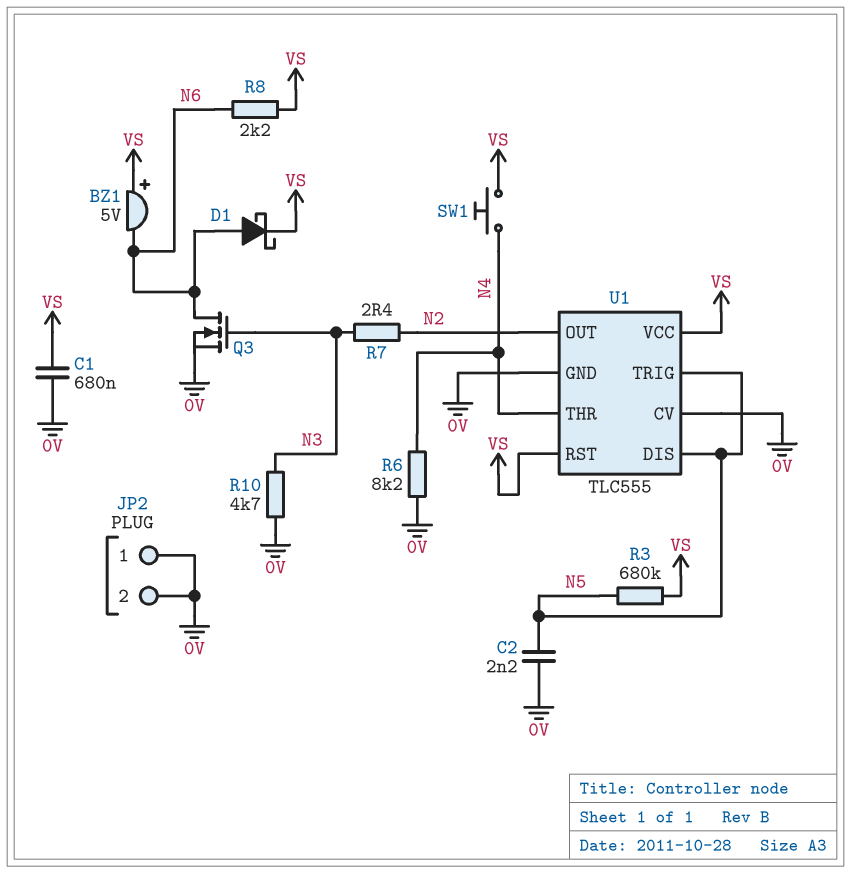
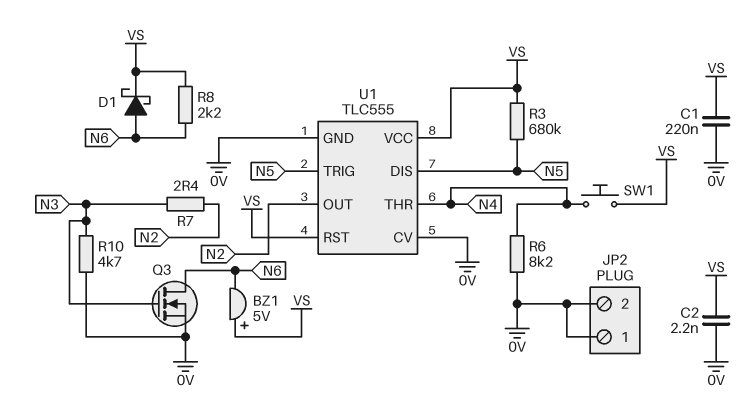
C1: 680nF (0V, VS) -> 220nF (0V, VS)
C2: 2.2nF (0V, N5) -> 2.2nF (0V, VS)

